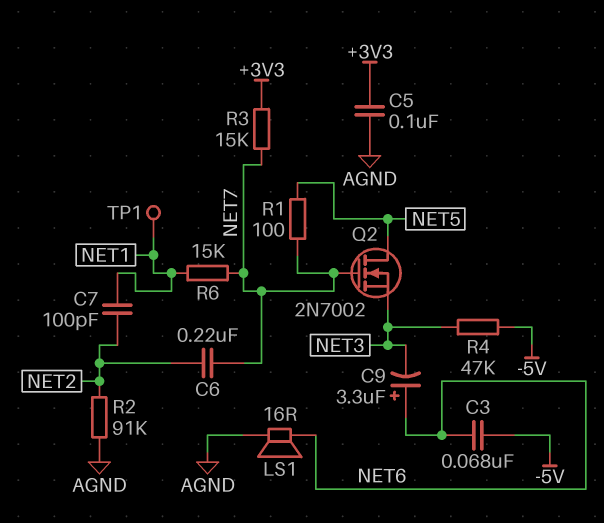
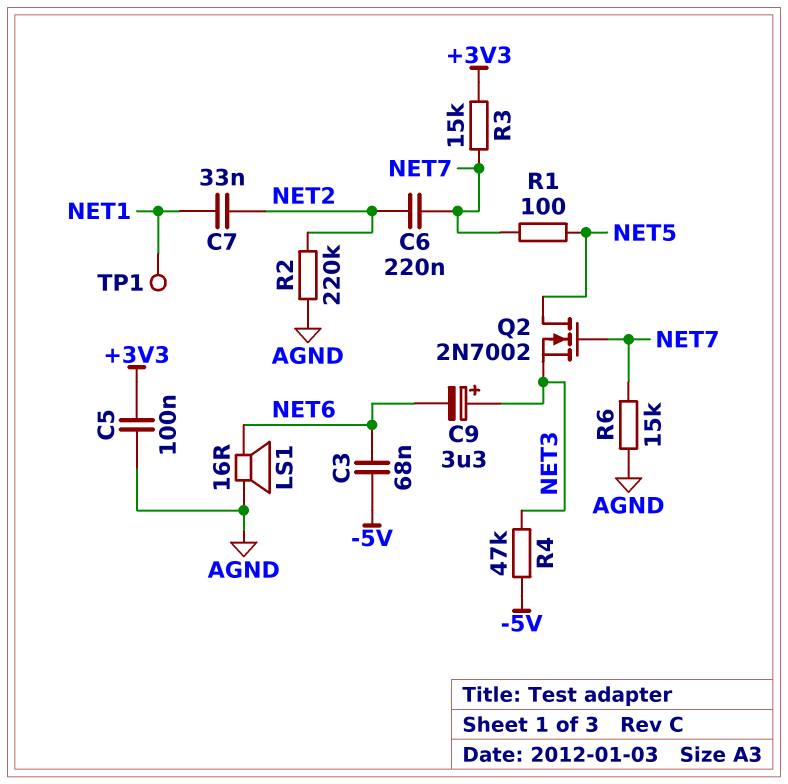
C7: 100pF (NET1, NET2) -> 33nF (NET1, NET2)
C9: 3.3uF (plus NET6, minus NET3) -> 3.3uF (plus NET3, minus NET6)
R2: 91k (AGND, NET2) -> 220k (AGND, NET2)
R6: 15k (NET1, NET7) -> 15k (AGND, NET7)

